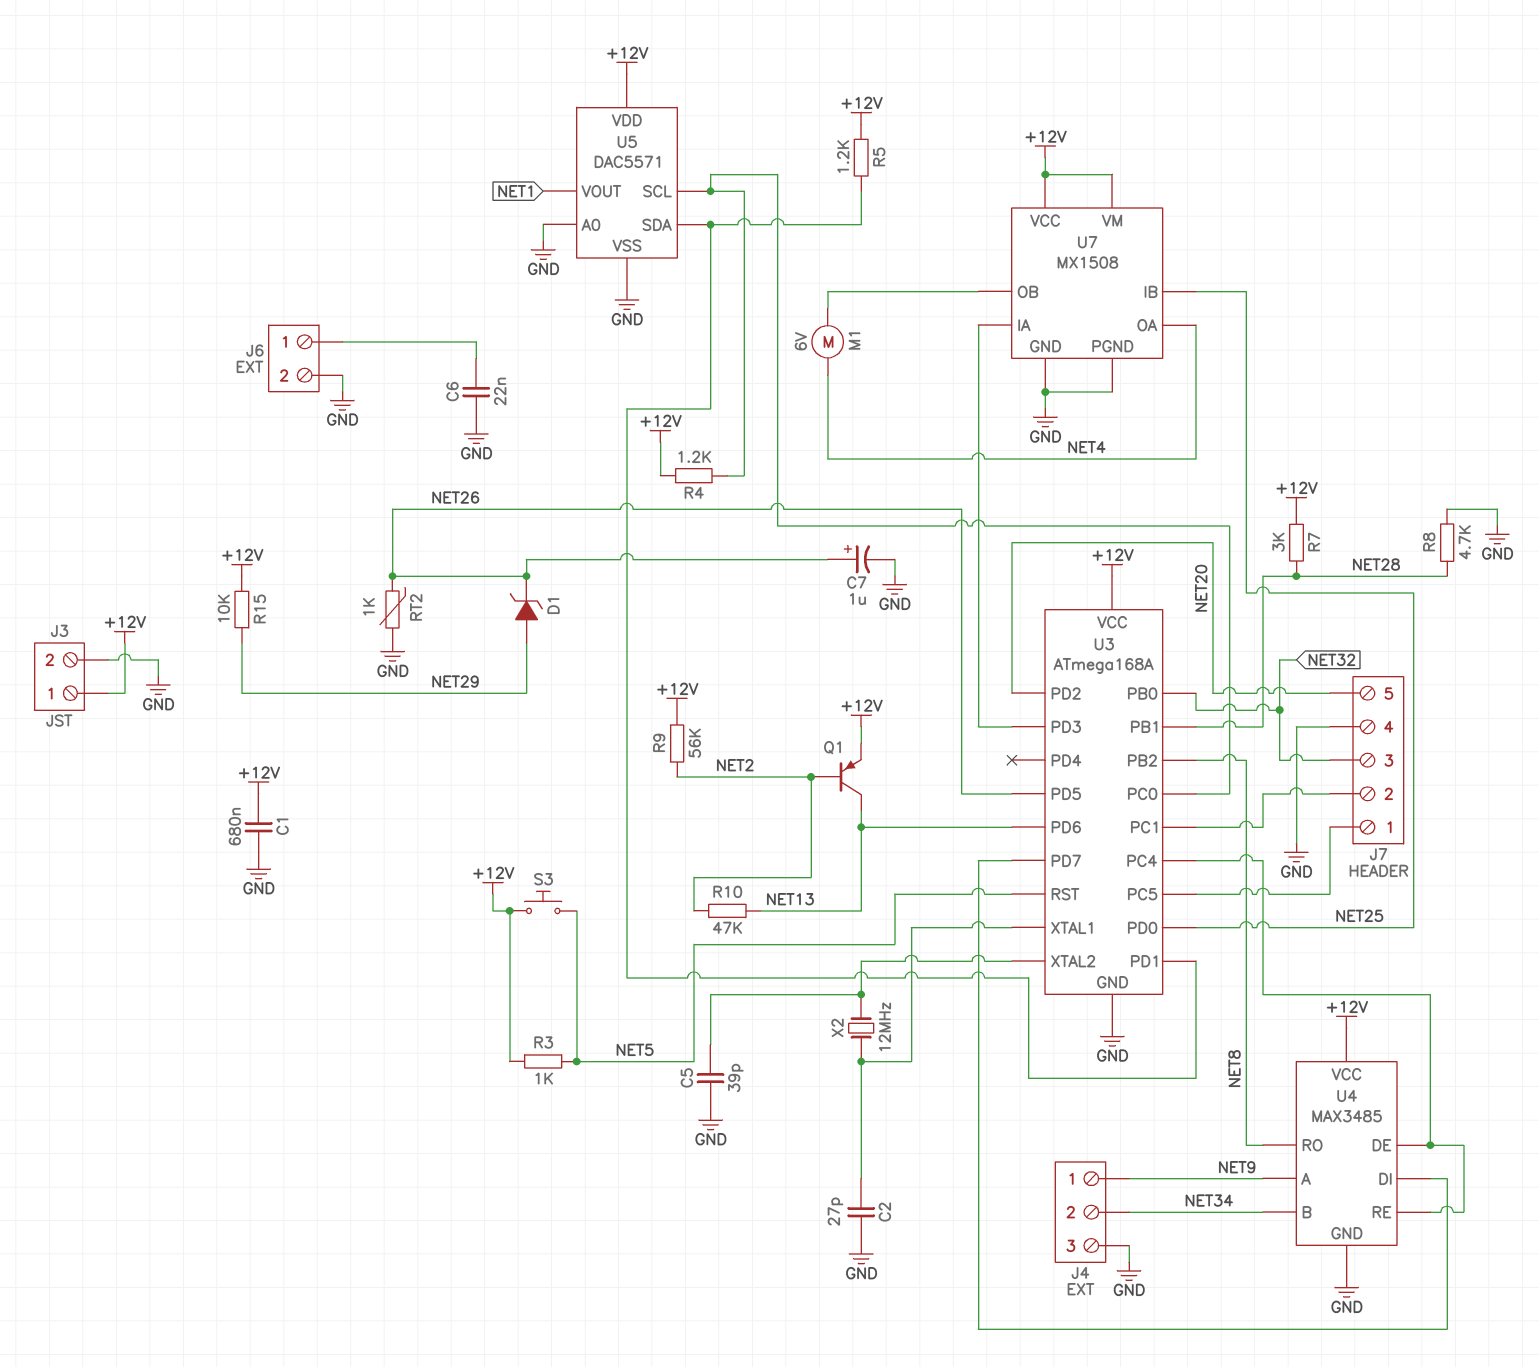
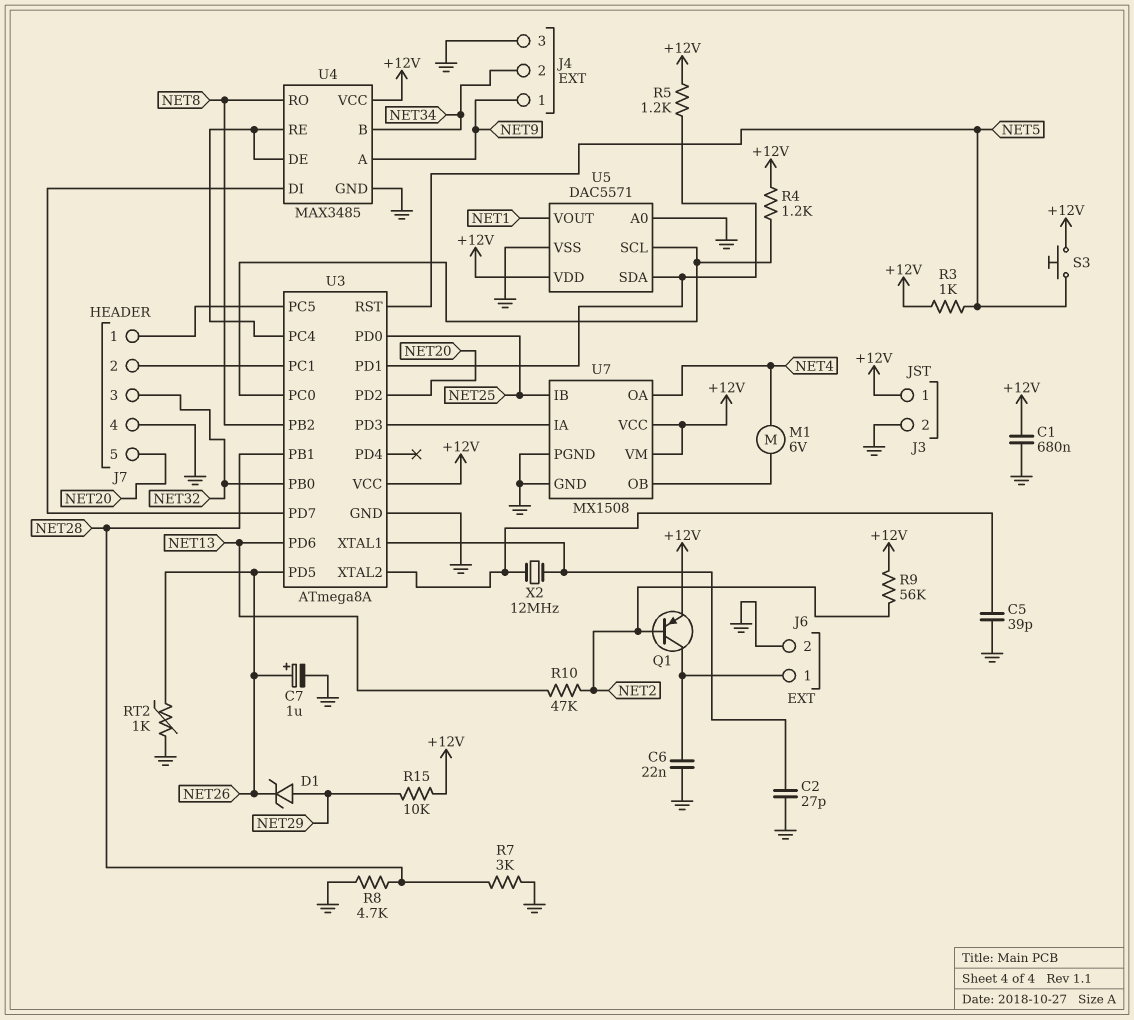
Q1: PNP (B NET2, C NET13, E +12V) -> PNP (B NET2, C J6/1, E +12V)
R7: 3k (+12V, NET28) -> 3k (GND, NET28)
U3: ATmega168A -> ATmega8A

